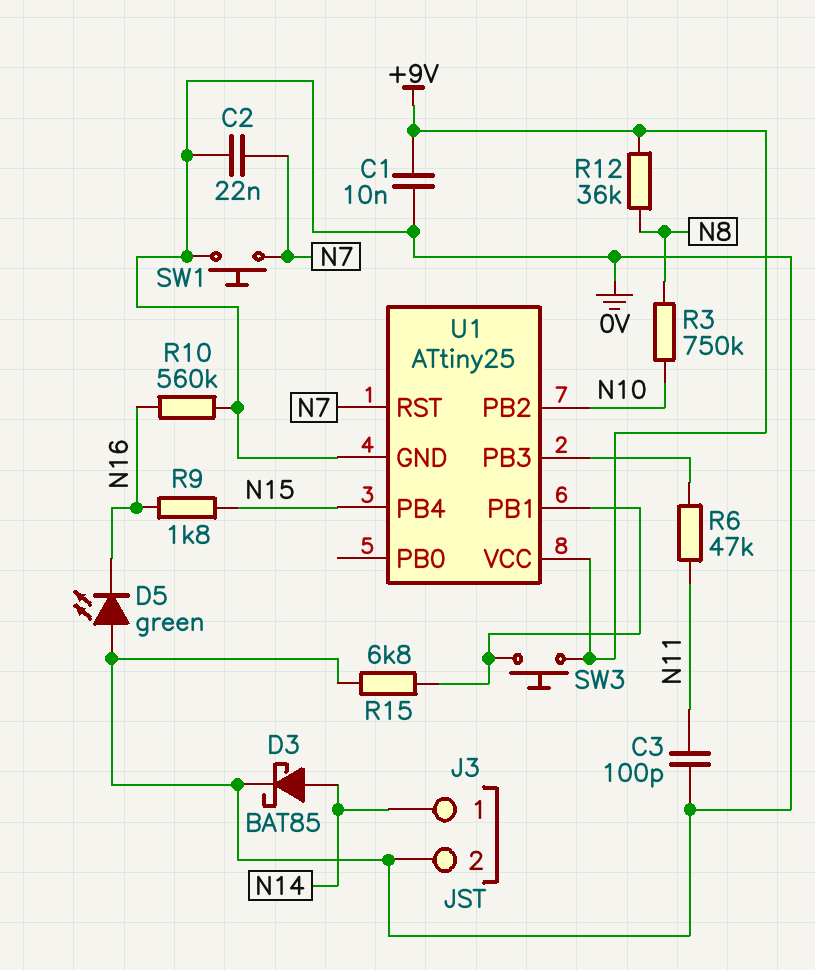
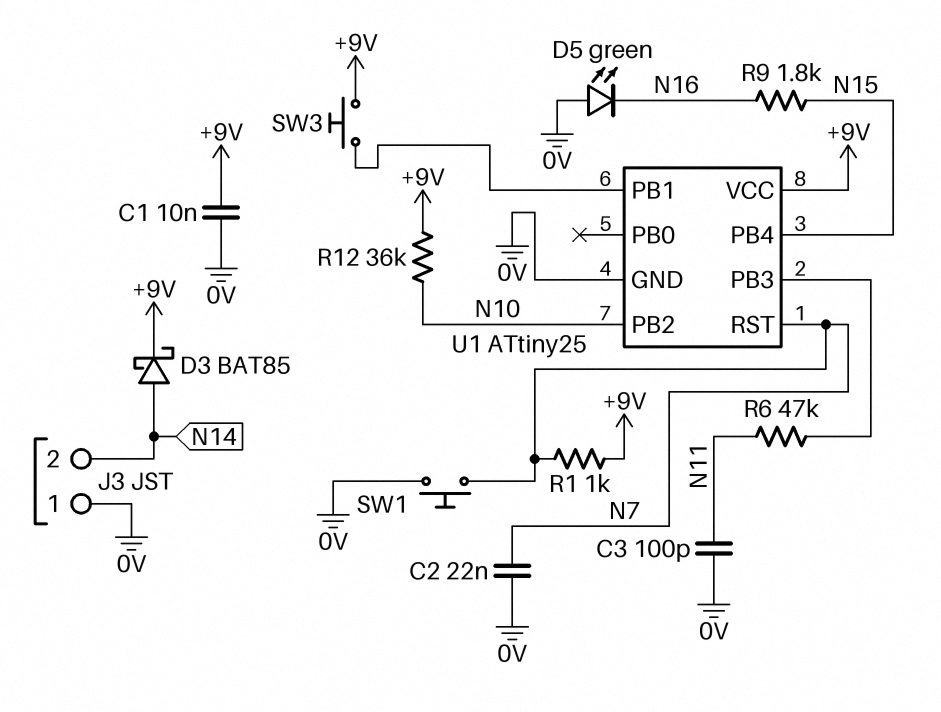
D3: schottky BAT85 (A N14, K 0V) -> schottky BAT85 (A N14, K +9V)
J3 pin 1: N14 -> 0V
J3 pin 2: 0V -> N14
R1: none -> 1k (+9V, N7)
R3: 750k (N8, N10) -> none
R10: 560k (0V, N16) -> none
R12: 36k (+9V, N8) -> 36k (+9V, N10)
R15: 6.8k (0V, U1/PB1) -> none

